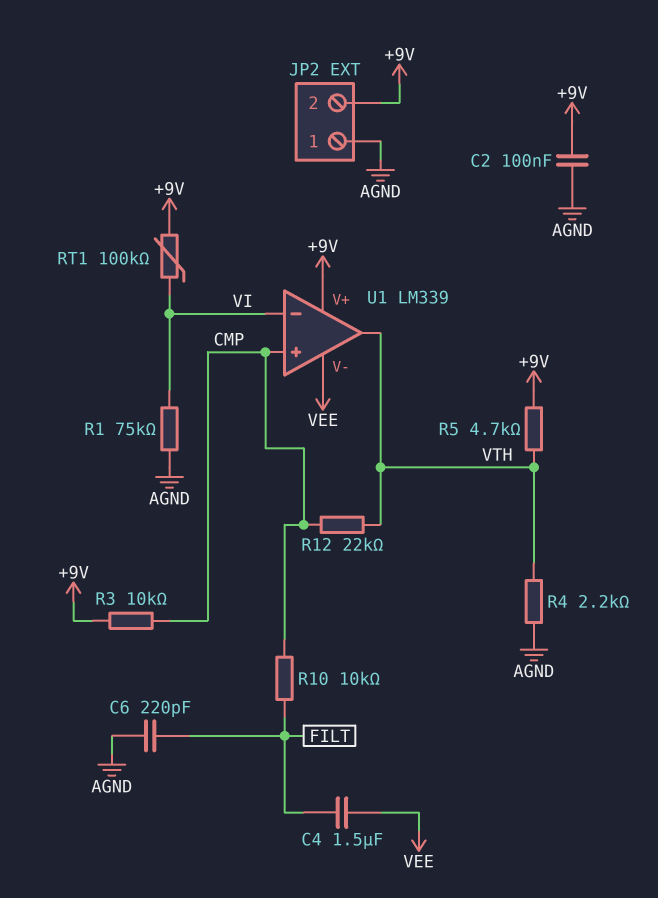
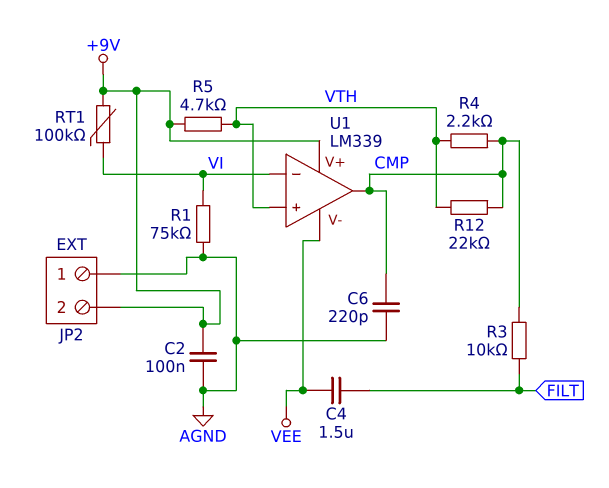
C6: 220pF (AGND, FILT) -> 220pF (AGND, CMP)
R3: 10k (+9V, CMP) -> 10k (CMP, FILT)
R4: 2.2k (AGND, VTH) -> 2.2k (CMP, VTH)
R10: 10k (CMP, FILT) -> none
U1 pin in+: CMP -> VTH
U1 pin out: VTH -> CMP

